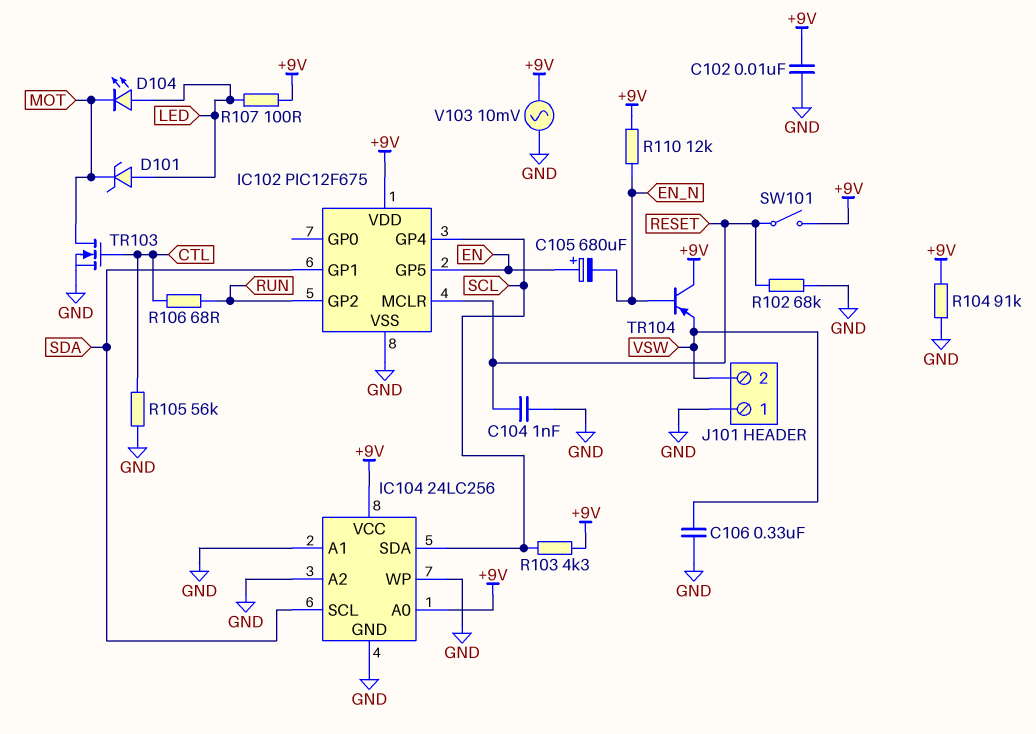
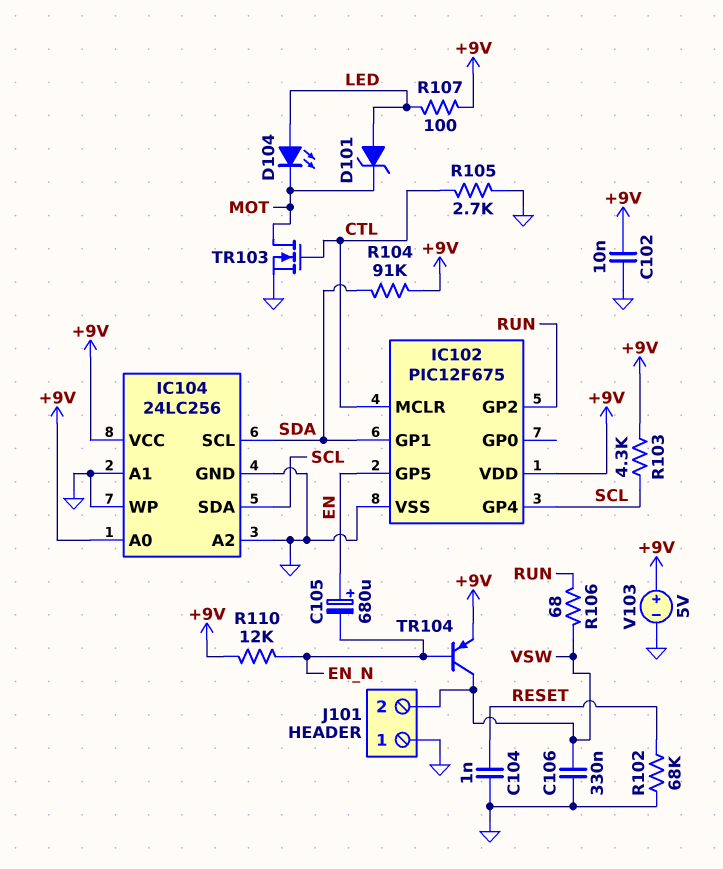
IC102 pin MCLR: RESET -> CTL
R104: 91k (+9V, GND) -> 91k (+9V, SDA)
R105: 56k (CTL, GND) -> 2.7k (CTL, GND)
R106: 68 (CTL, RUN) -> 68 (RUN, VSW)
SW101: switch (+9V, RESET) -> none
TR104: PNP (B EN_N, C +9V, E VSW) -> PNP (B EN_N, C VSW, E +9V)
V103: AC 10mV (+9V, GND) -> 5V (plus +9V, minus GND)

